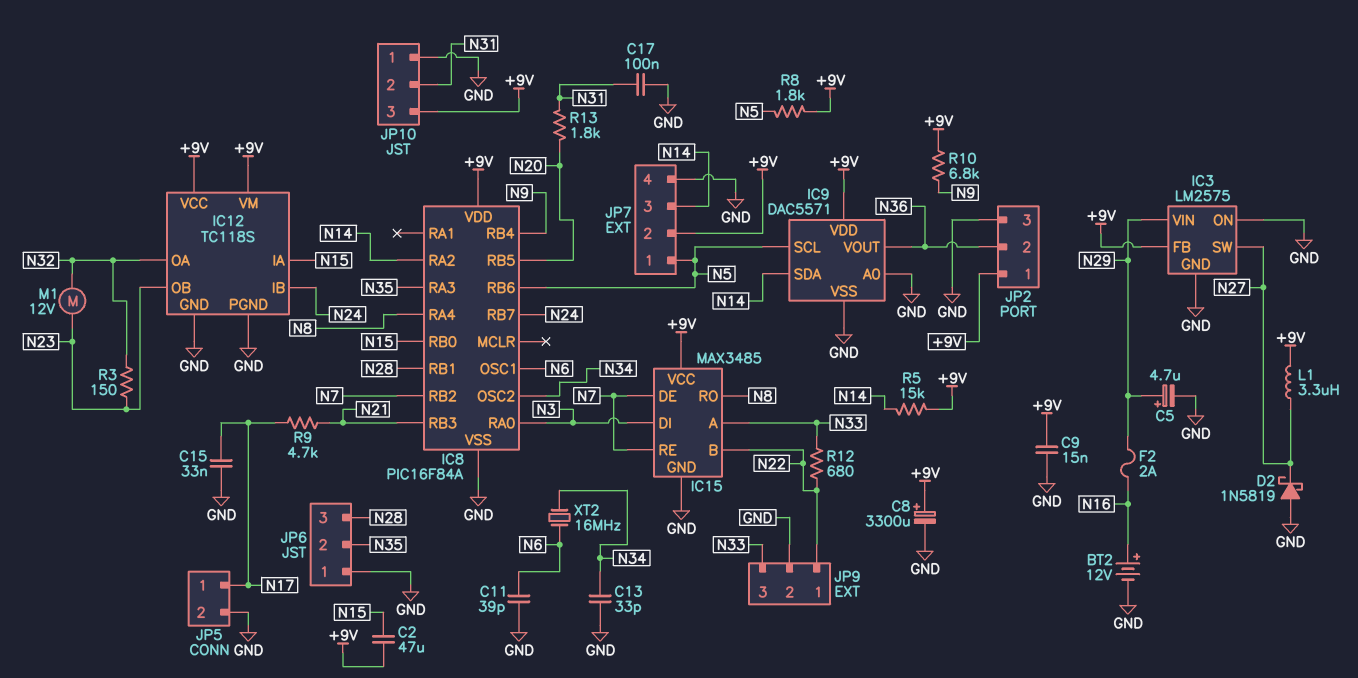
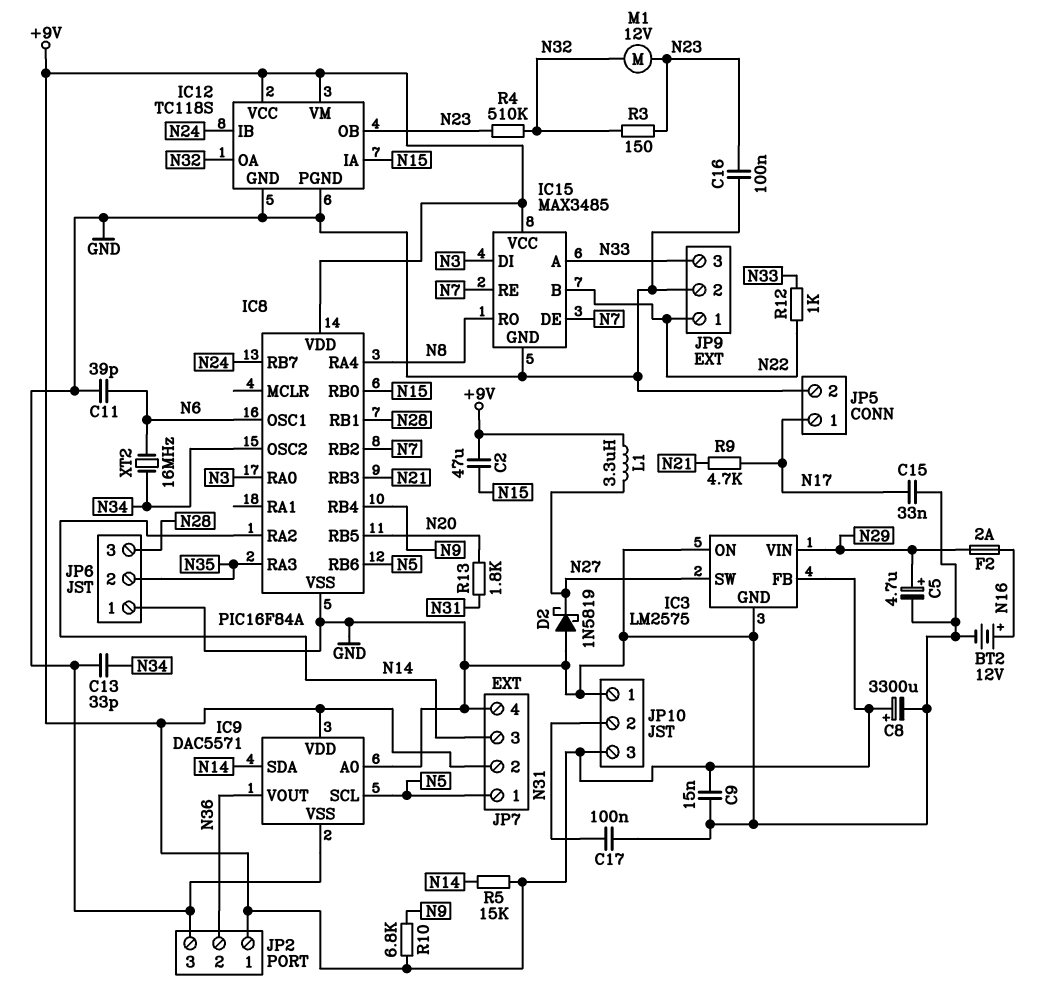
C16: none -> 100nF (GND, N23)
R4: none -> 510k (N23, N32)
R8: 1.8k (+9V, N5) -> none
R12: 680 (N22, N33) -> 1k (N22, N33)

